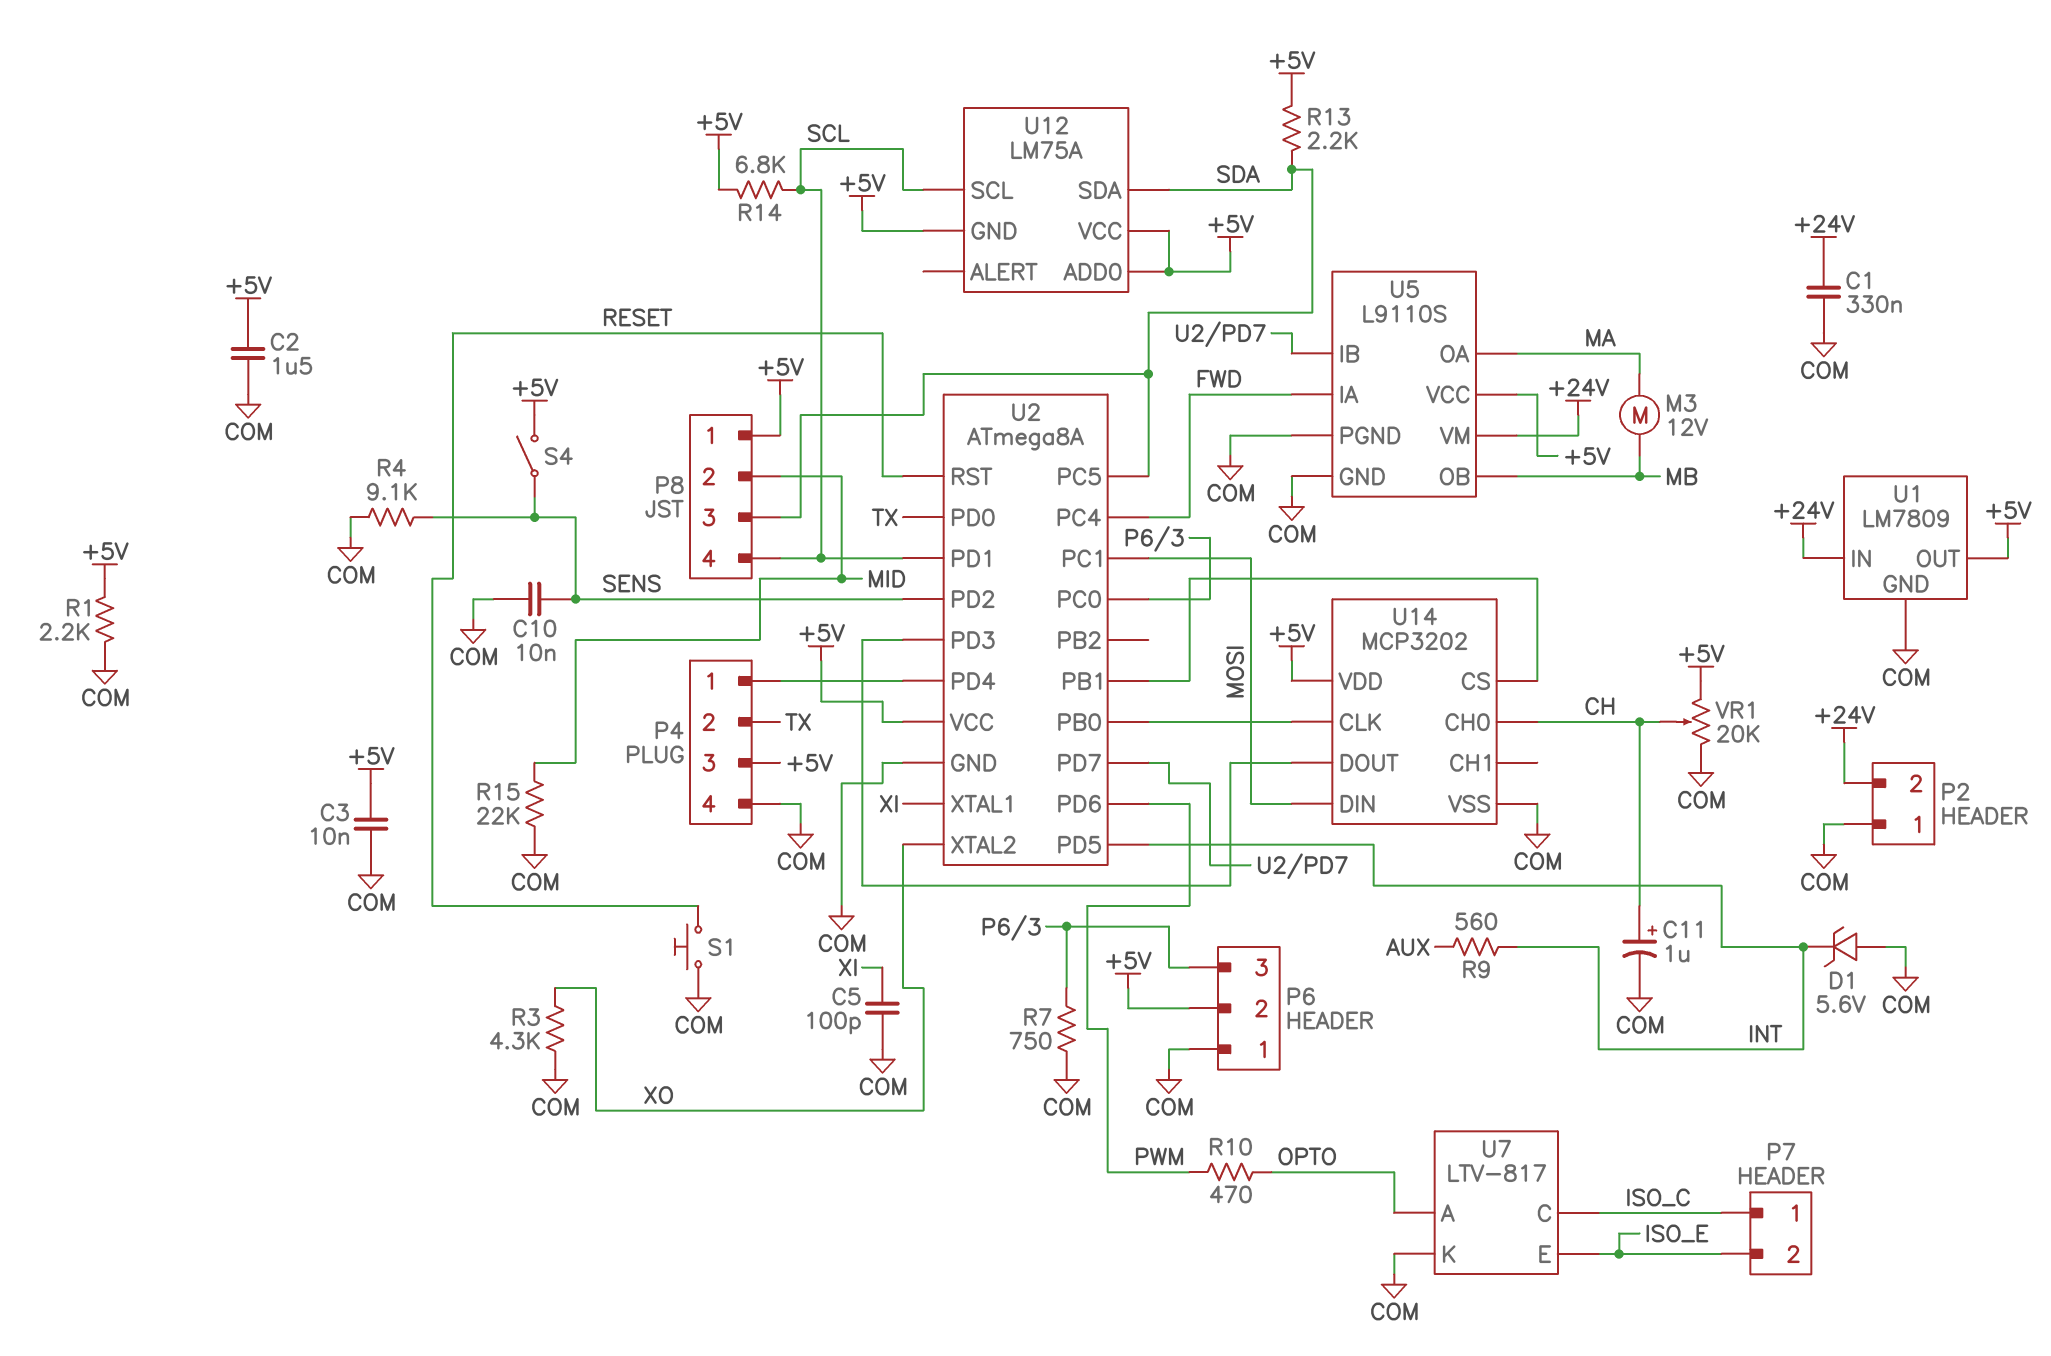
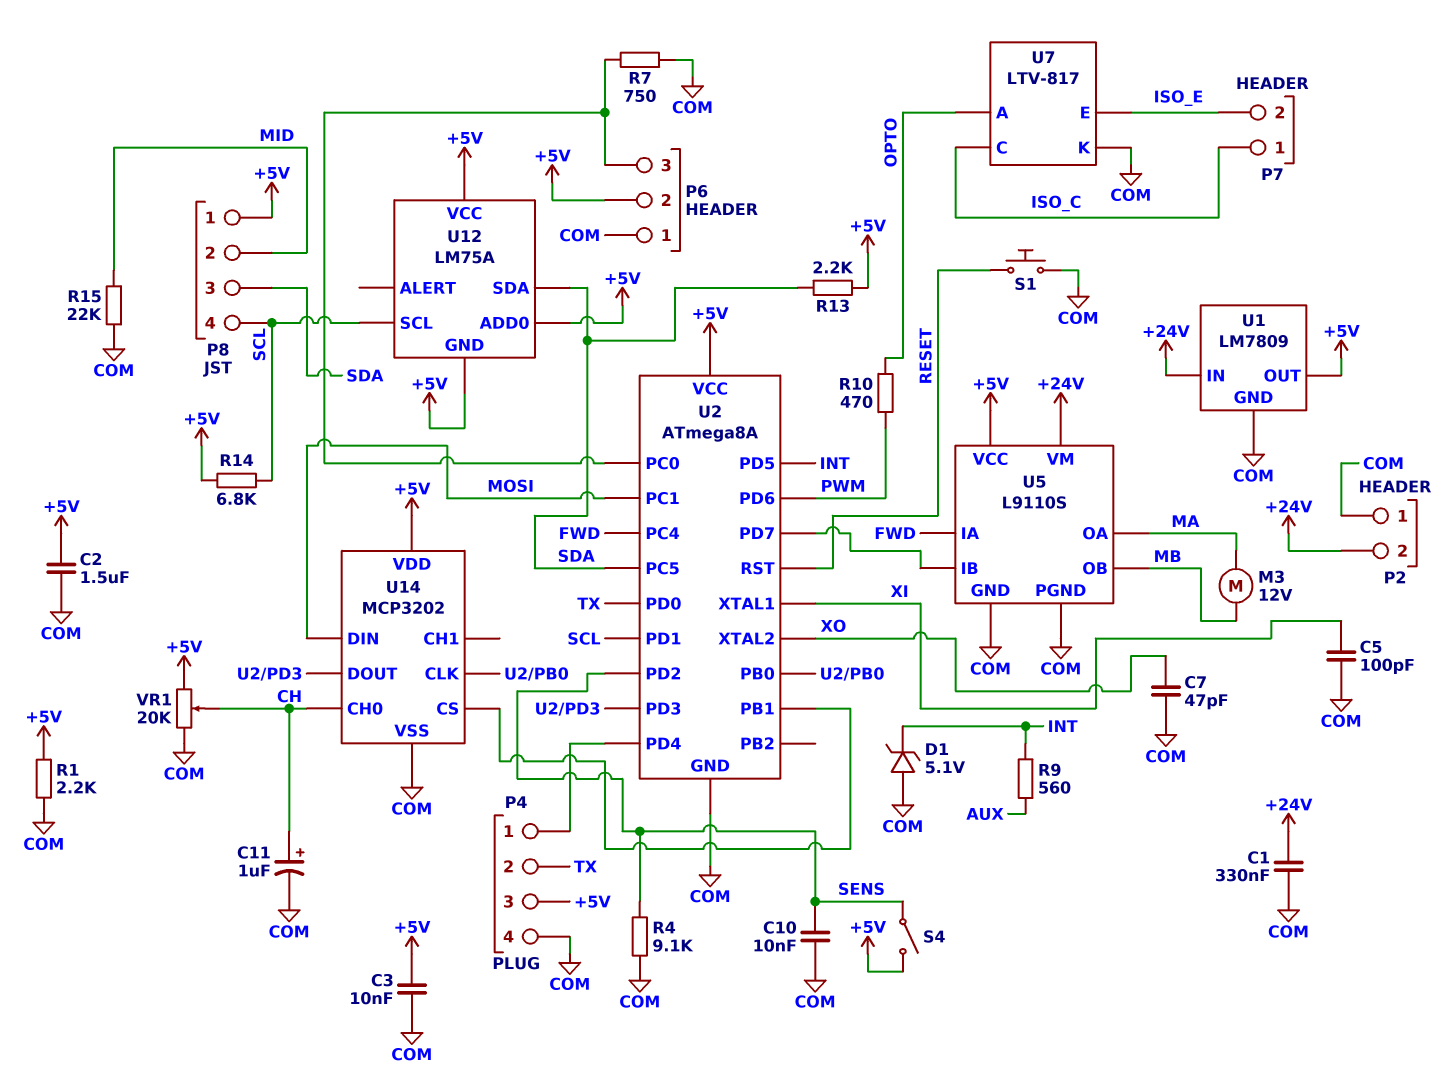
C7: none -> 47pF (COM, XO)
D1: zener 5.6V (A COM, K INT) -> zener 5.1V (A COM, K INT)
R3: 4.3k (COM, XO) -> none

